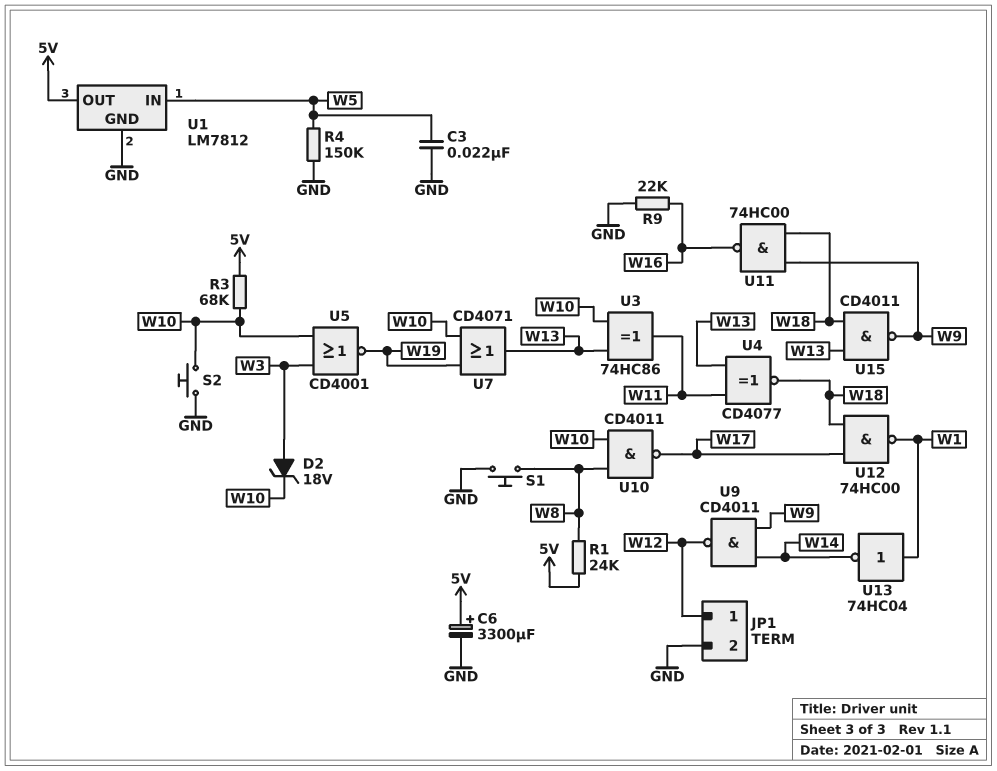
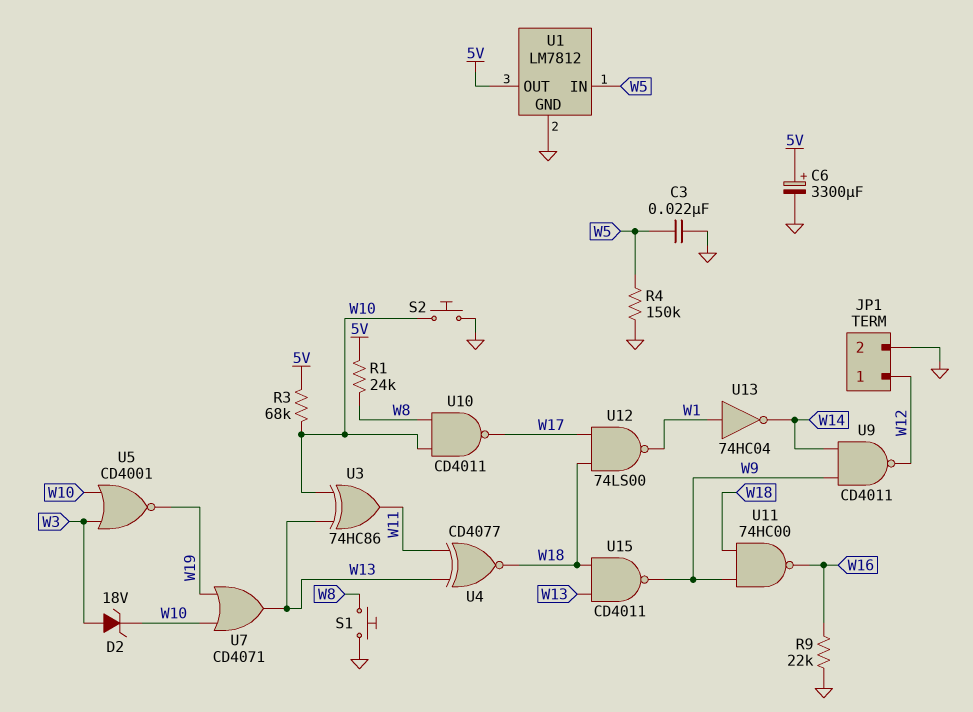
U12: NAND 74HC00 (in W17, in W18, out W1) -> NAND 74LS00 (in W17, in W18, out W1)

